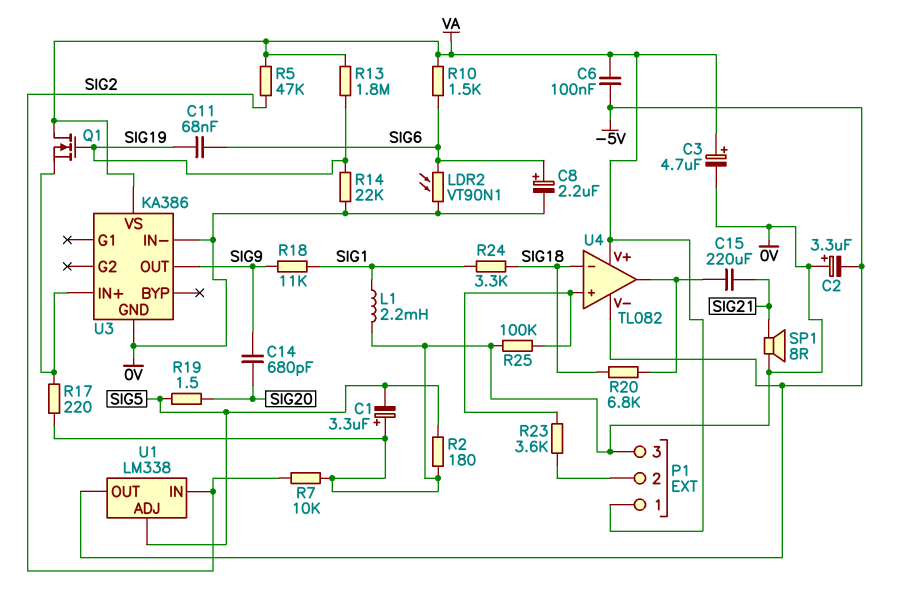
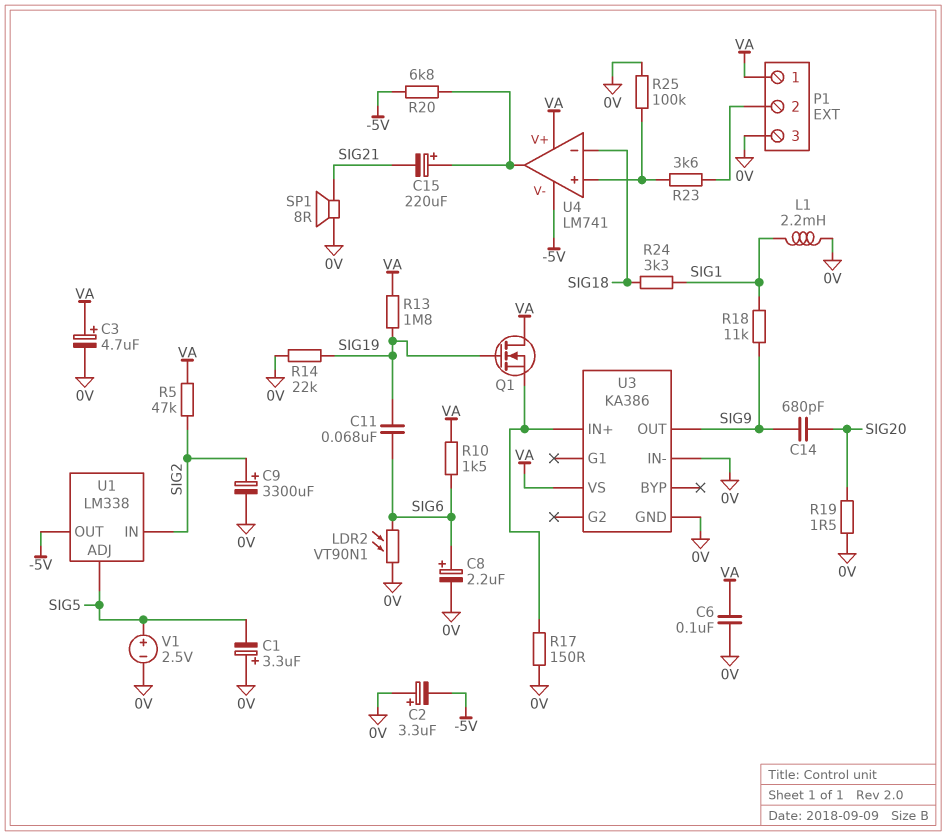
C6: 100nF (-5V, VA) -> 100nF (0V, VA)
C9: none -> 3300uF (plus SIG2, minus 0V)
C15: 220uF (SIG21, U4/out) -> 220uF (plus U4/out, minus SIG21)
R2: 180 (0V, SIG5) -> none
R7: 10k (0V, SIG2) -> none
R17: 220 (0V, U3/IN+) -> 150 (0V, U3/IN+)
R19: 1.5 (SIG5, SIG20) -> 1.5 (0V, SIG20)
R20: 6.8k (SIG18, U4/out) -> 6.8k (-5V, U4/out)
U4: TL082 -> LM741
V1: none -> 2.5V (plus SIG5, minus 0V)

